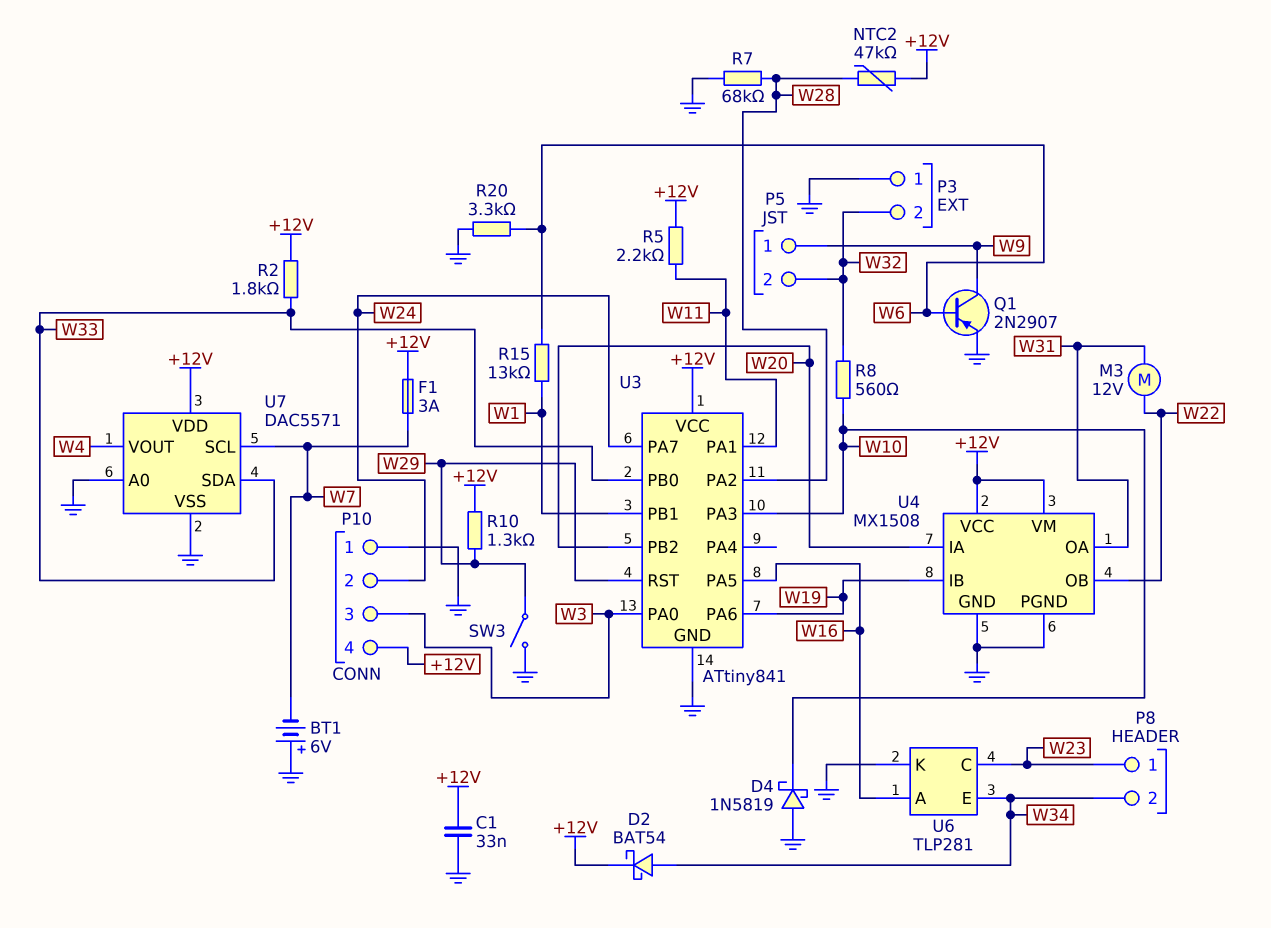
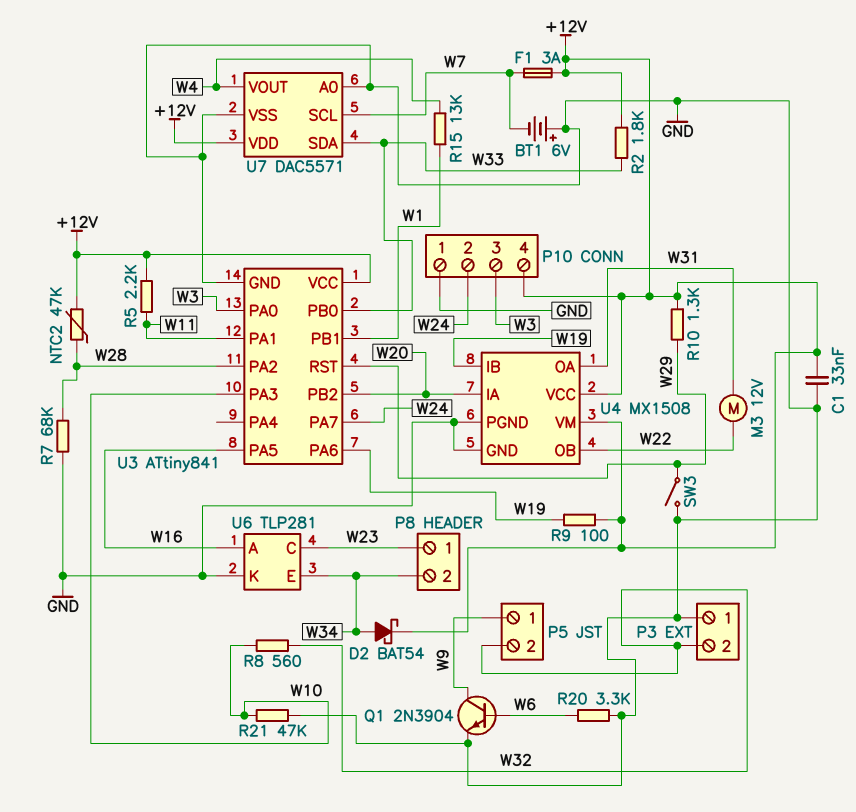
D4: schottky 1N5819 (A GND, K W10) -> none
Q1: PNP 2N2907 (B W6, C W9, E GND) -> NPN 2N3904 (B W6, C W9, E GND)
R9: none -> 100 (+12V, W19)
R15: 13k (W1, W6) -> 13k (W1, W4)
R21: none -> 47k (GND, W10)

